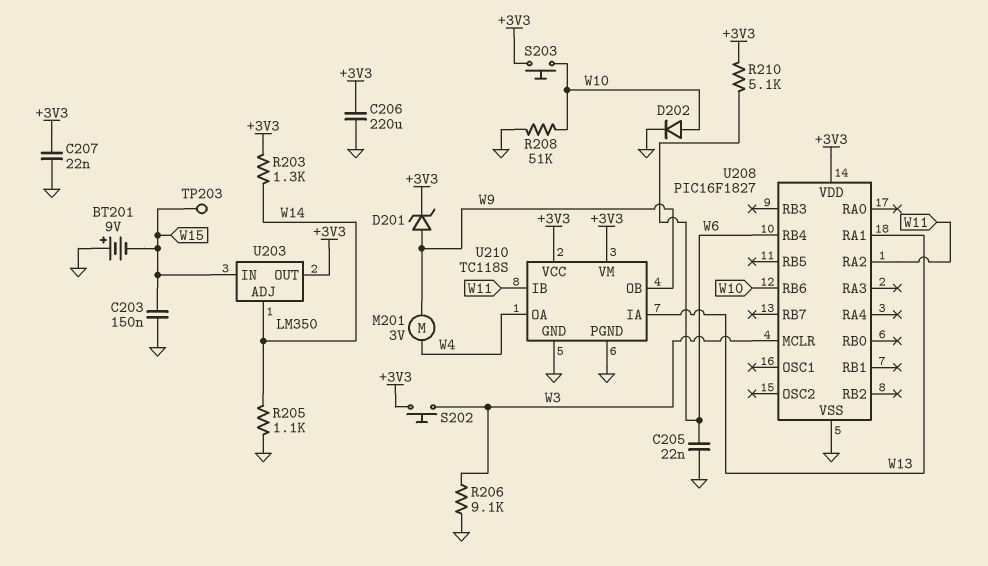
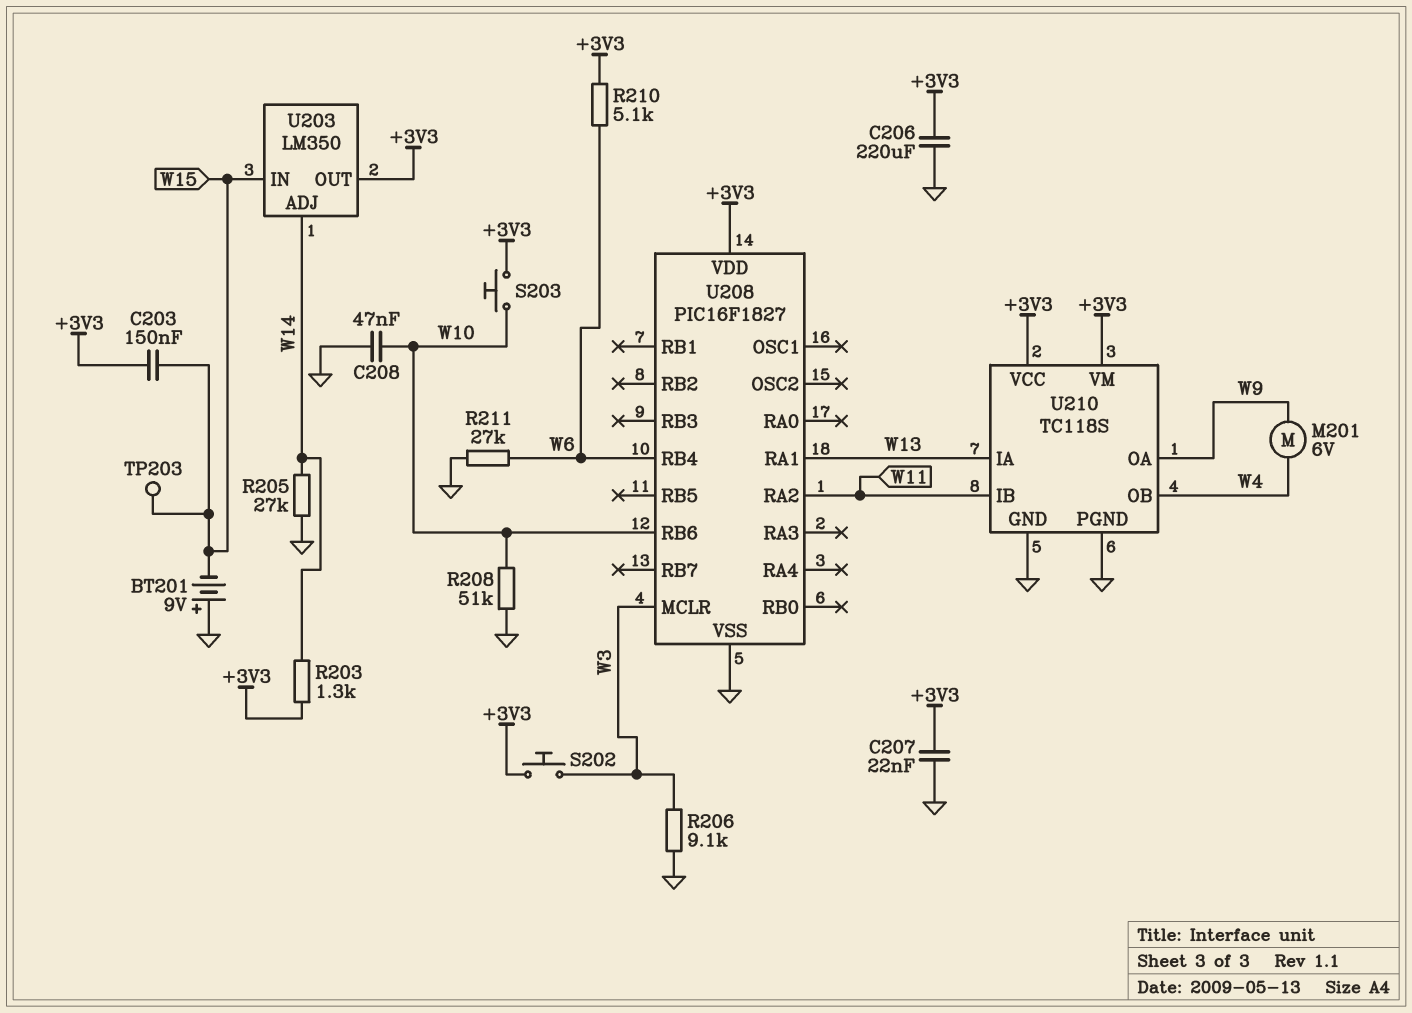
C203: 150nF (GND, W15) -> 150nF (+3V3, W15)
C205: 22nF (GND, W6) -> none
C208: none -> 47nF (GND, W10)
D201: zener (A W9, K +3V3) -> none
D202: diode (A W10, K GND) -> none
M201: motor 3V (W4, W9) -> motor 6V (W4, W9)
R205: 1.1k (GND, W14) -> 27k (GND, W14)
R211: none -> 27k (GND, W6)
U210 pin OA: W4 -> W9
U210 pin OB: W9 -> W4

